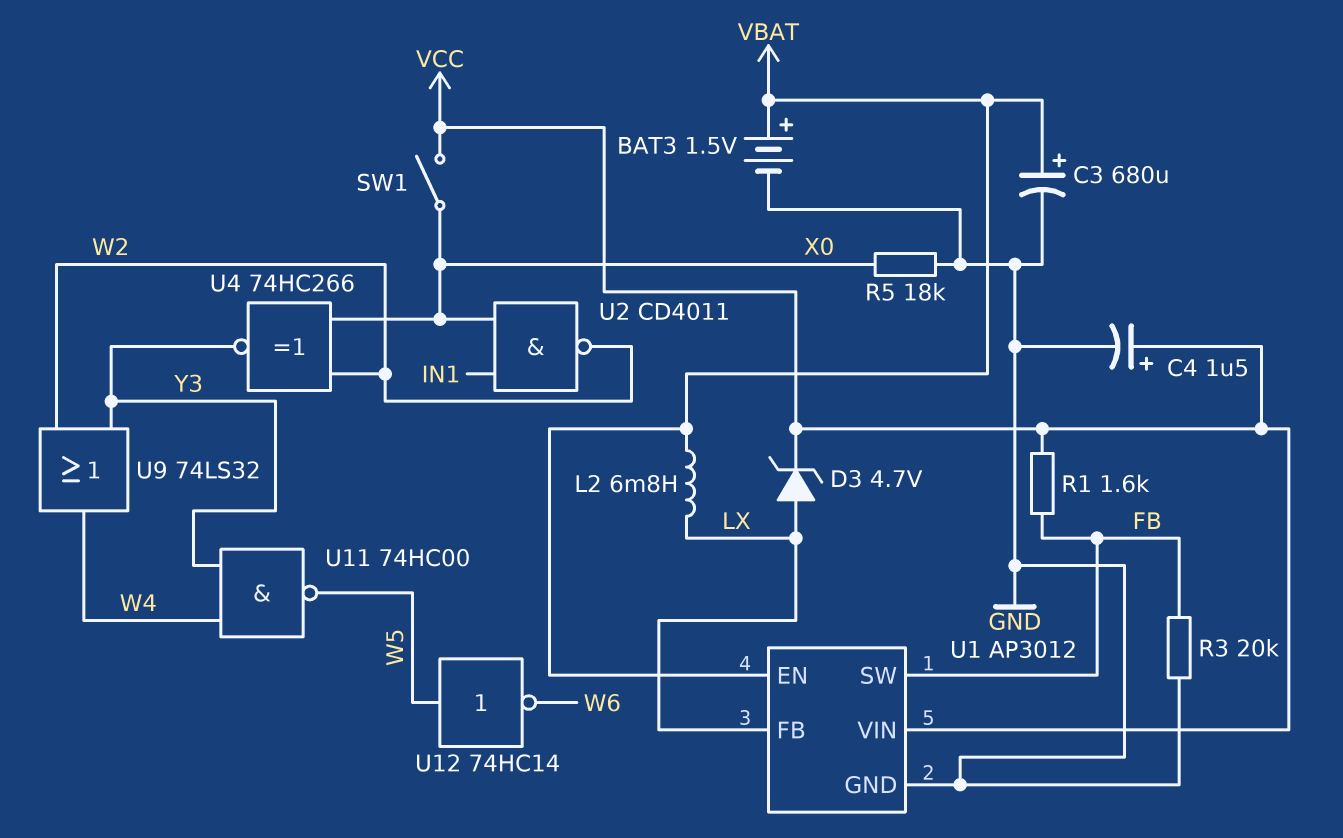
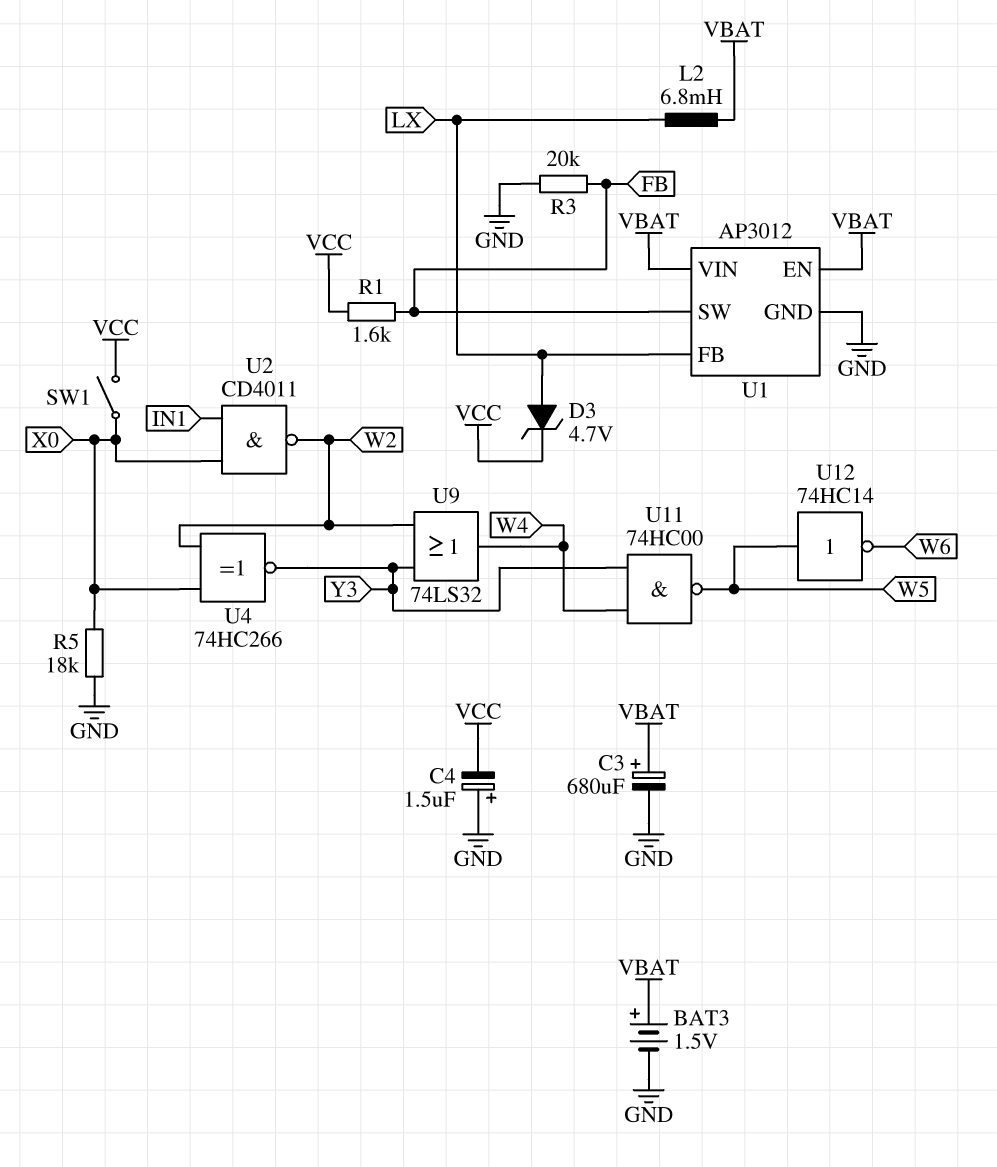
C4: 1.5uF (plus VCC, minus GND) -> 1.5uF (plus GND, minus VCC)
U1 pin VIN: VCC -> VBAT

